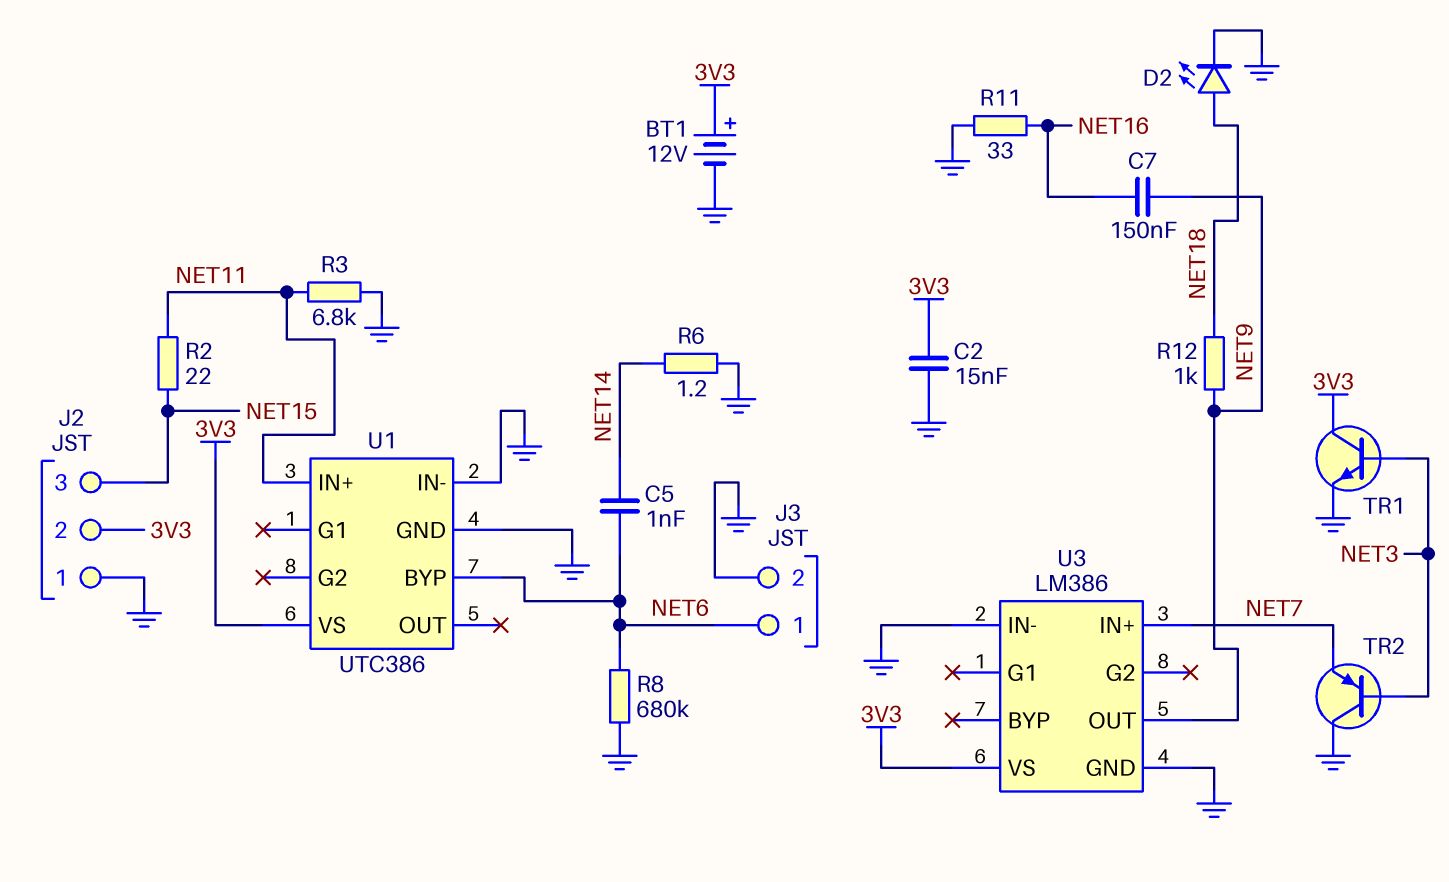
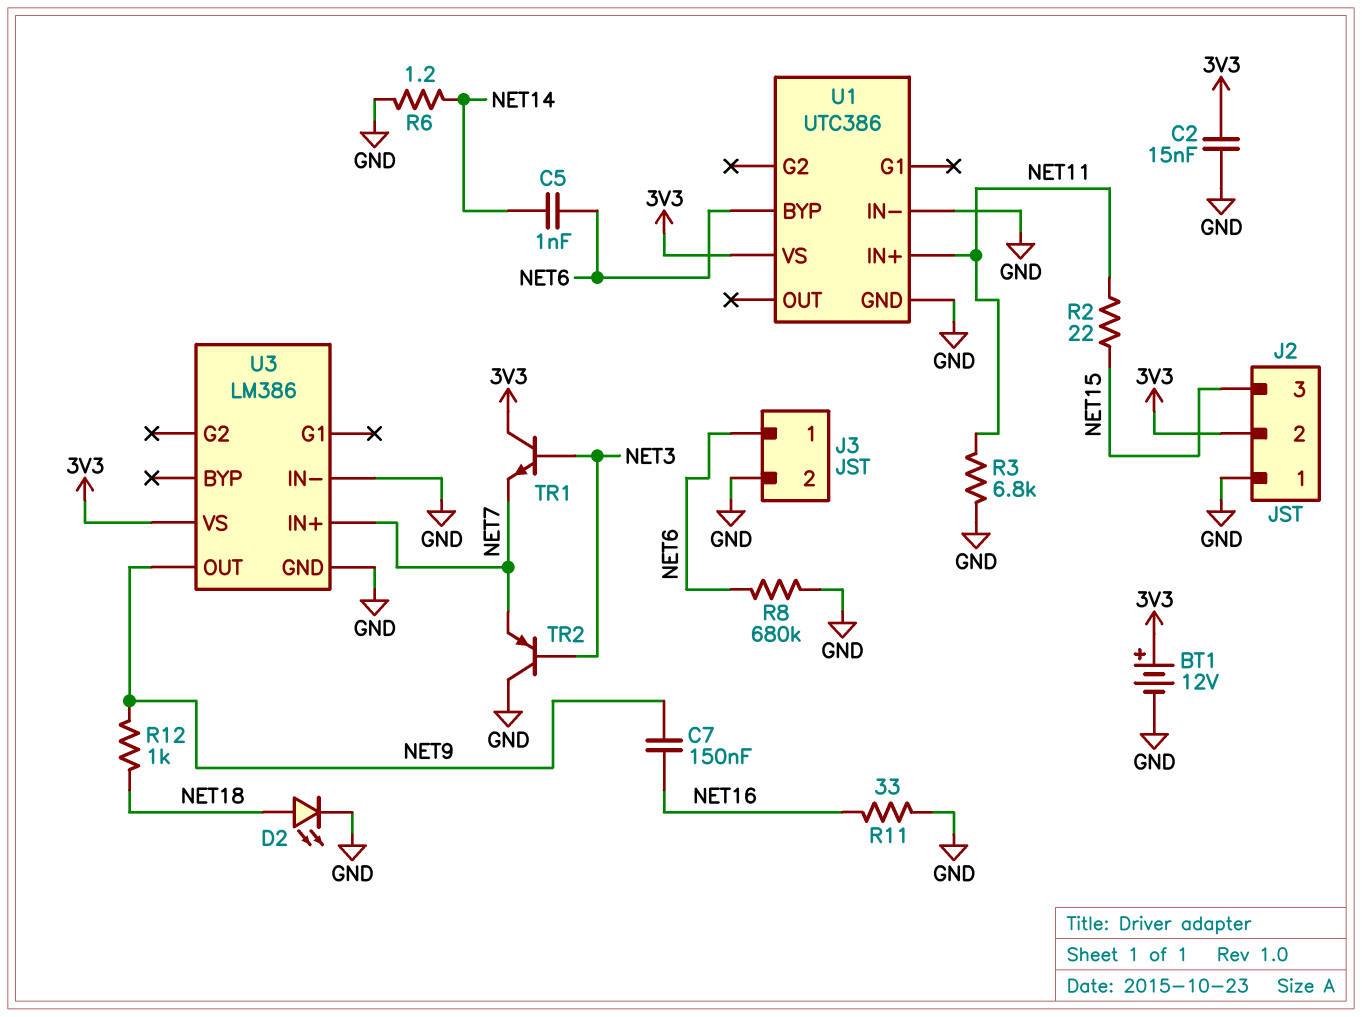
TR1: NPN (B NET3, C 3V3, E GND) -> NPN (B NET3, C 3V3, E NET7)

